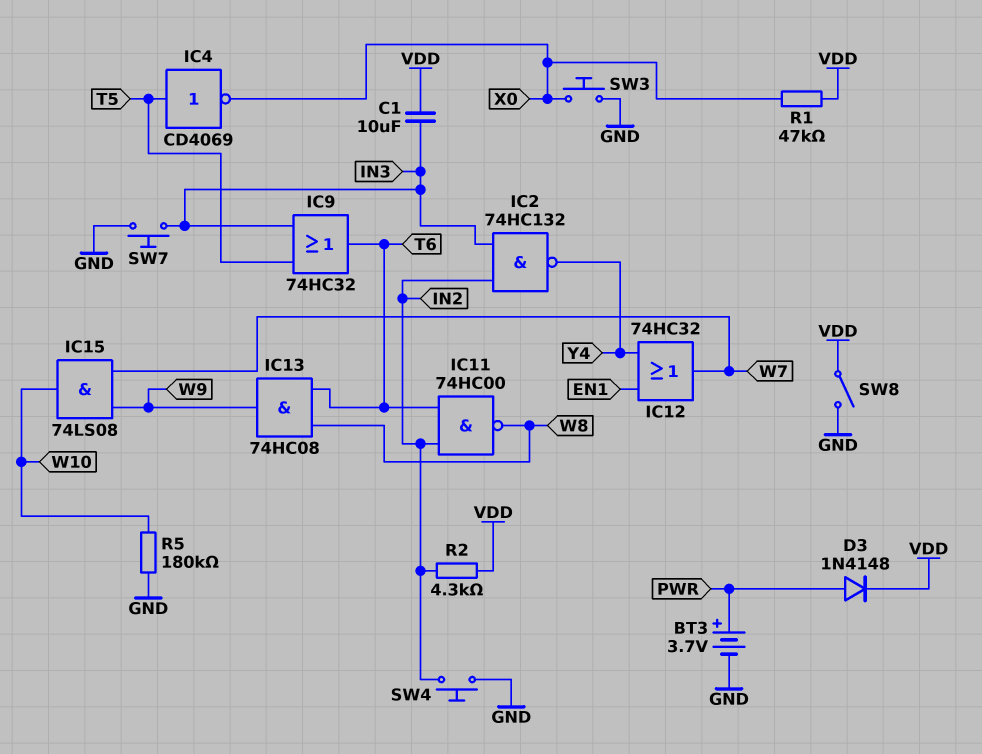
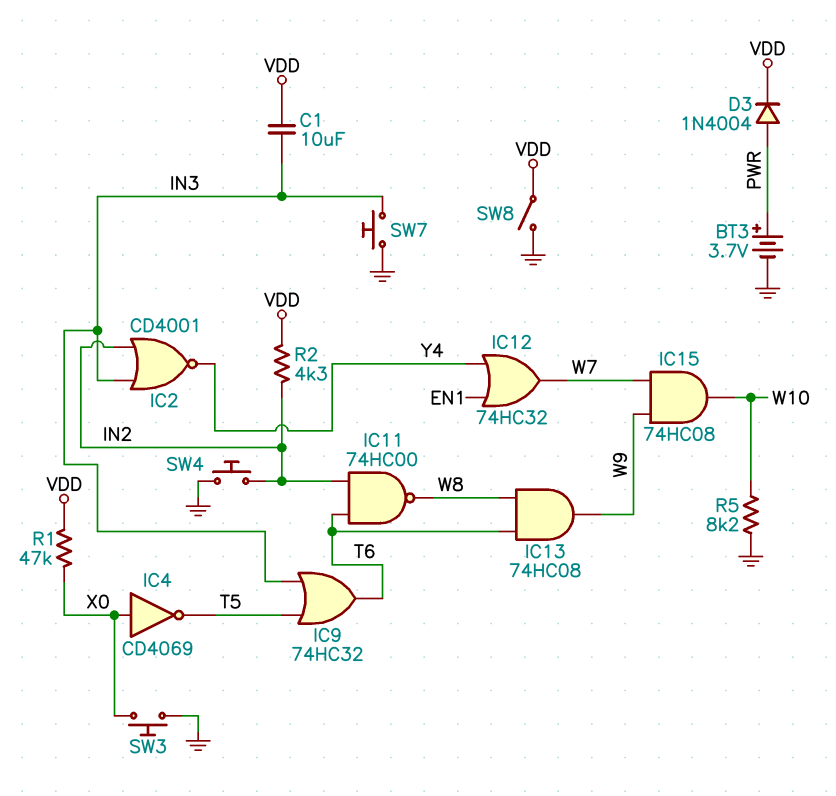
D3: diode 1N4148 (A PWR, K VDD) -> diode 1N4004 (A PWR, K VDD)
IC2: NAND 74HC132 (in IN2, in IN3, out Y4) -> NOR CD4001 (in IN2, in IN3, out Y4)
IC4: NOT CD4069 (in T5, out X0) -> NOT CD4069 (in X0, out T5)
IC15: AND 74LS08 (in W7, in W9, out W10) -> AND 74HC08 (in W7, in W9, out W10)
R5: 180k (GND, W10) -> 8.2k (GND, W10)

